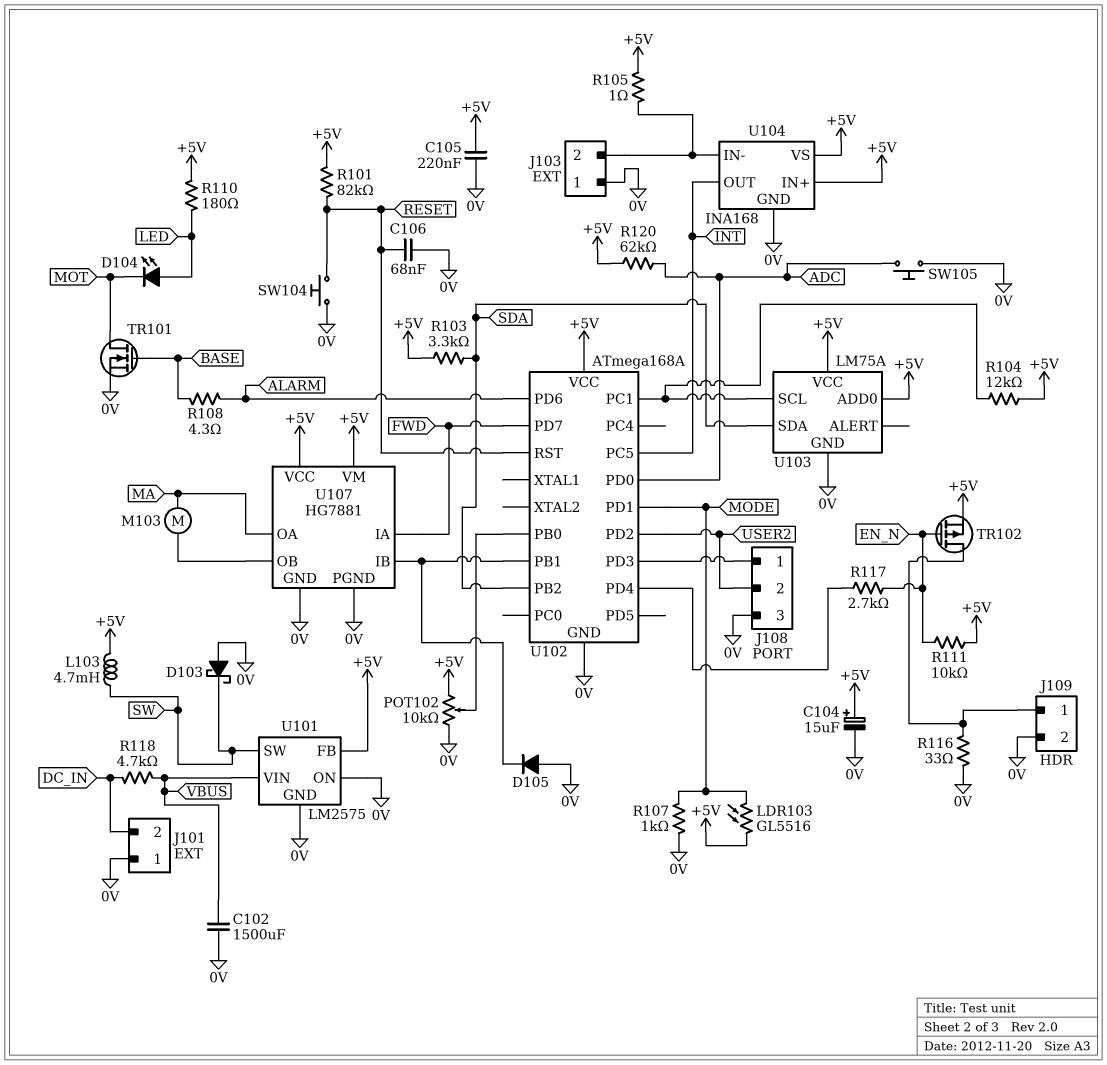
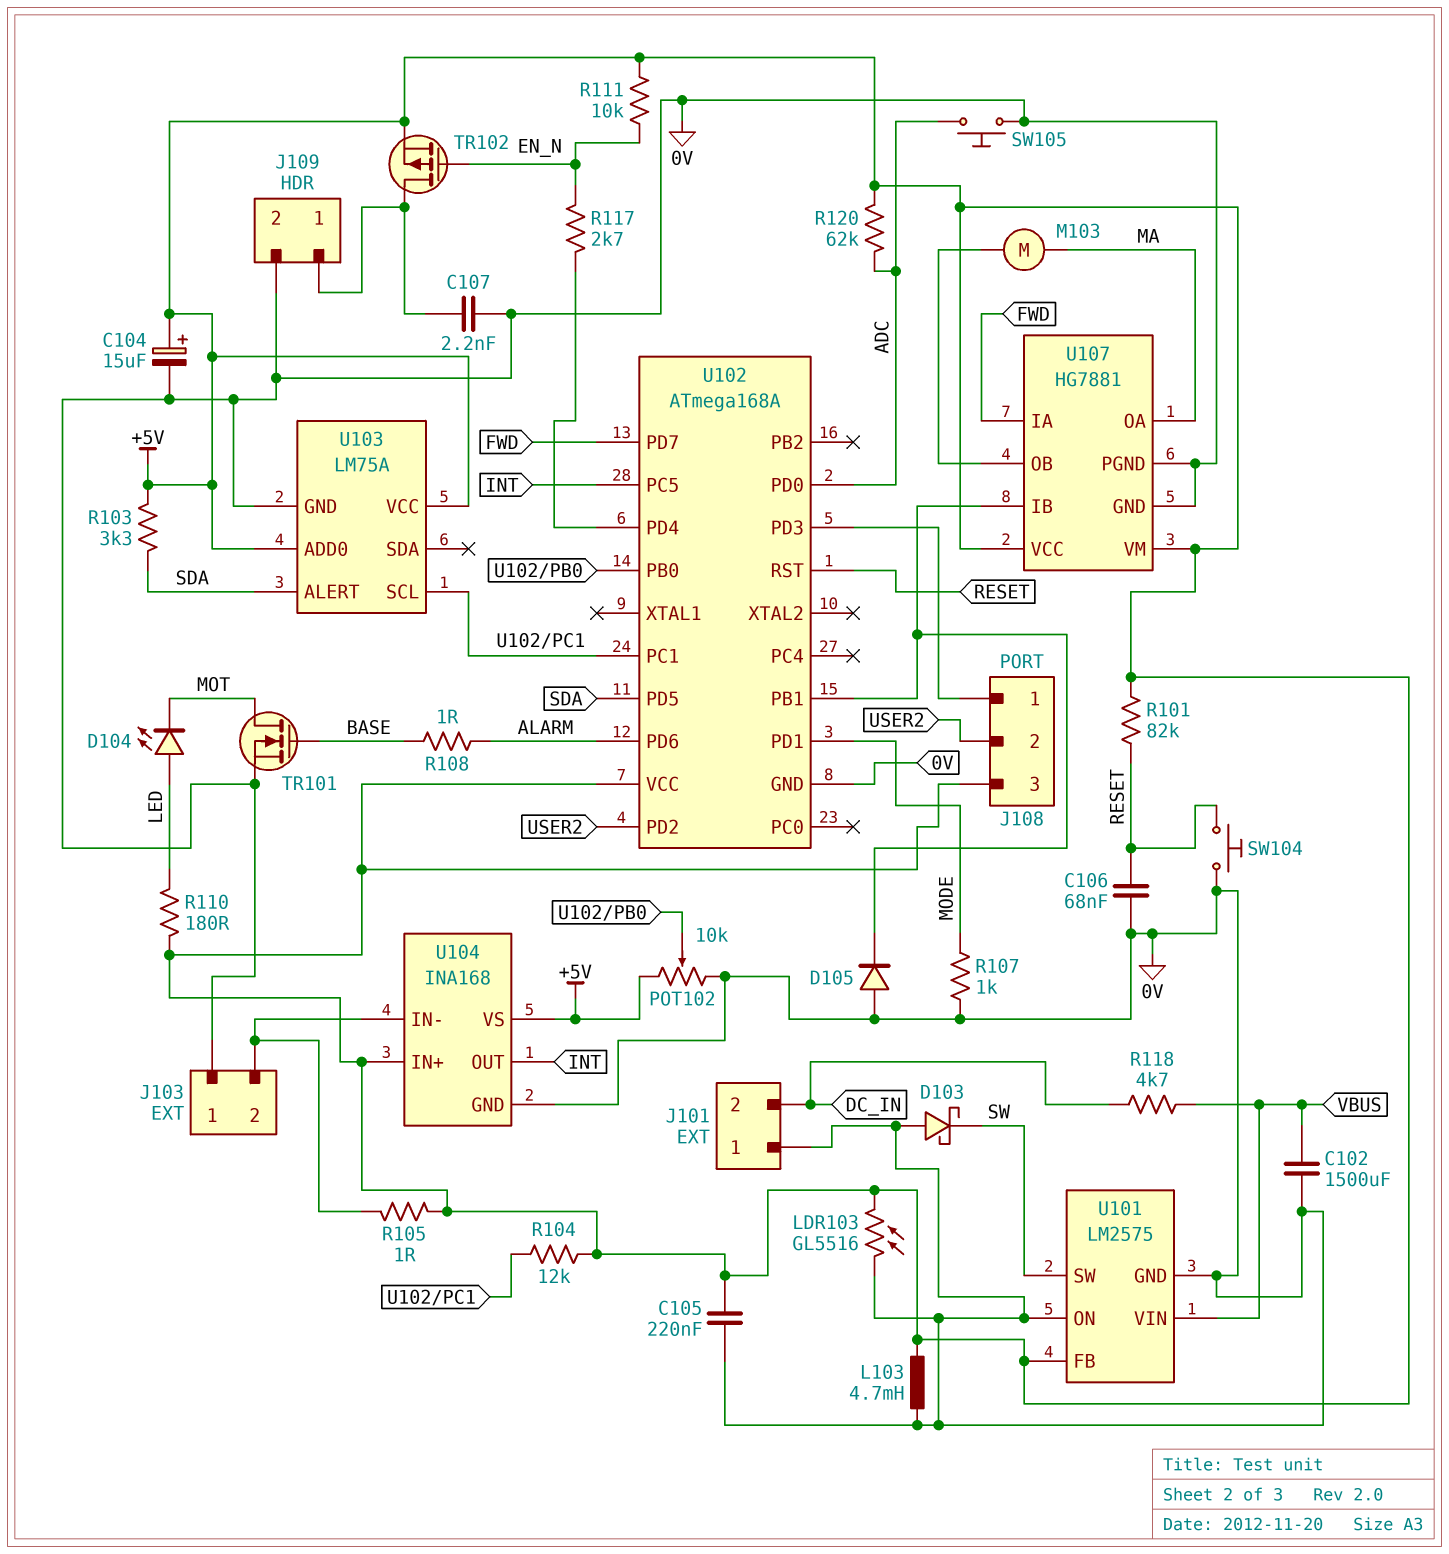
C107: none -> 2.2nF (0V, J109/1)
J108 pin 3: 0V -> +5V
L103: 4.7mH (+5V, SW) -> 4.7mH (+5V, 0V)
LDR103: GL5516 (+5V, MODE) -> GL5516 (+5V, 0V)
R108: 4.3 (ALARM, BASE) -> 1 (ALARM, BASE)
R116: 33 (0V, J109/1) -> none
U102 pin PB2: SDA -> none
U102 pin PD5: none -> SDA
U103 pin ALERT: none -> SDA
U103 pin SDA: SDA -> none

